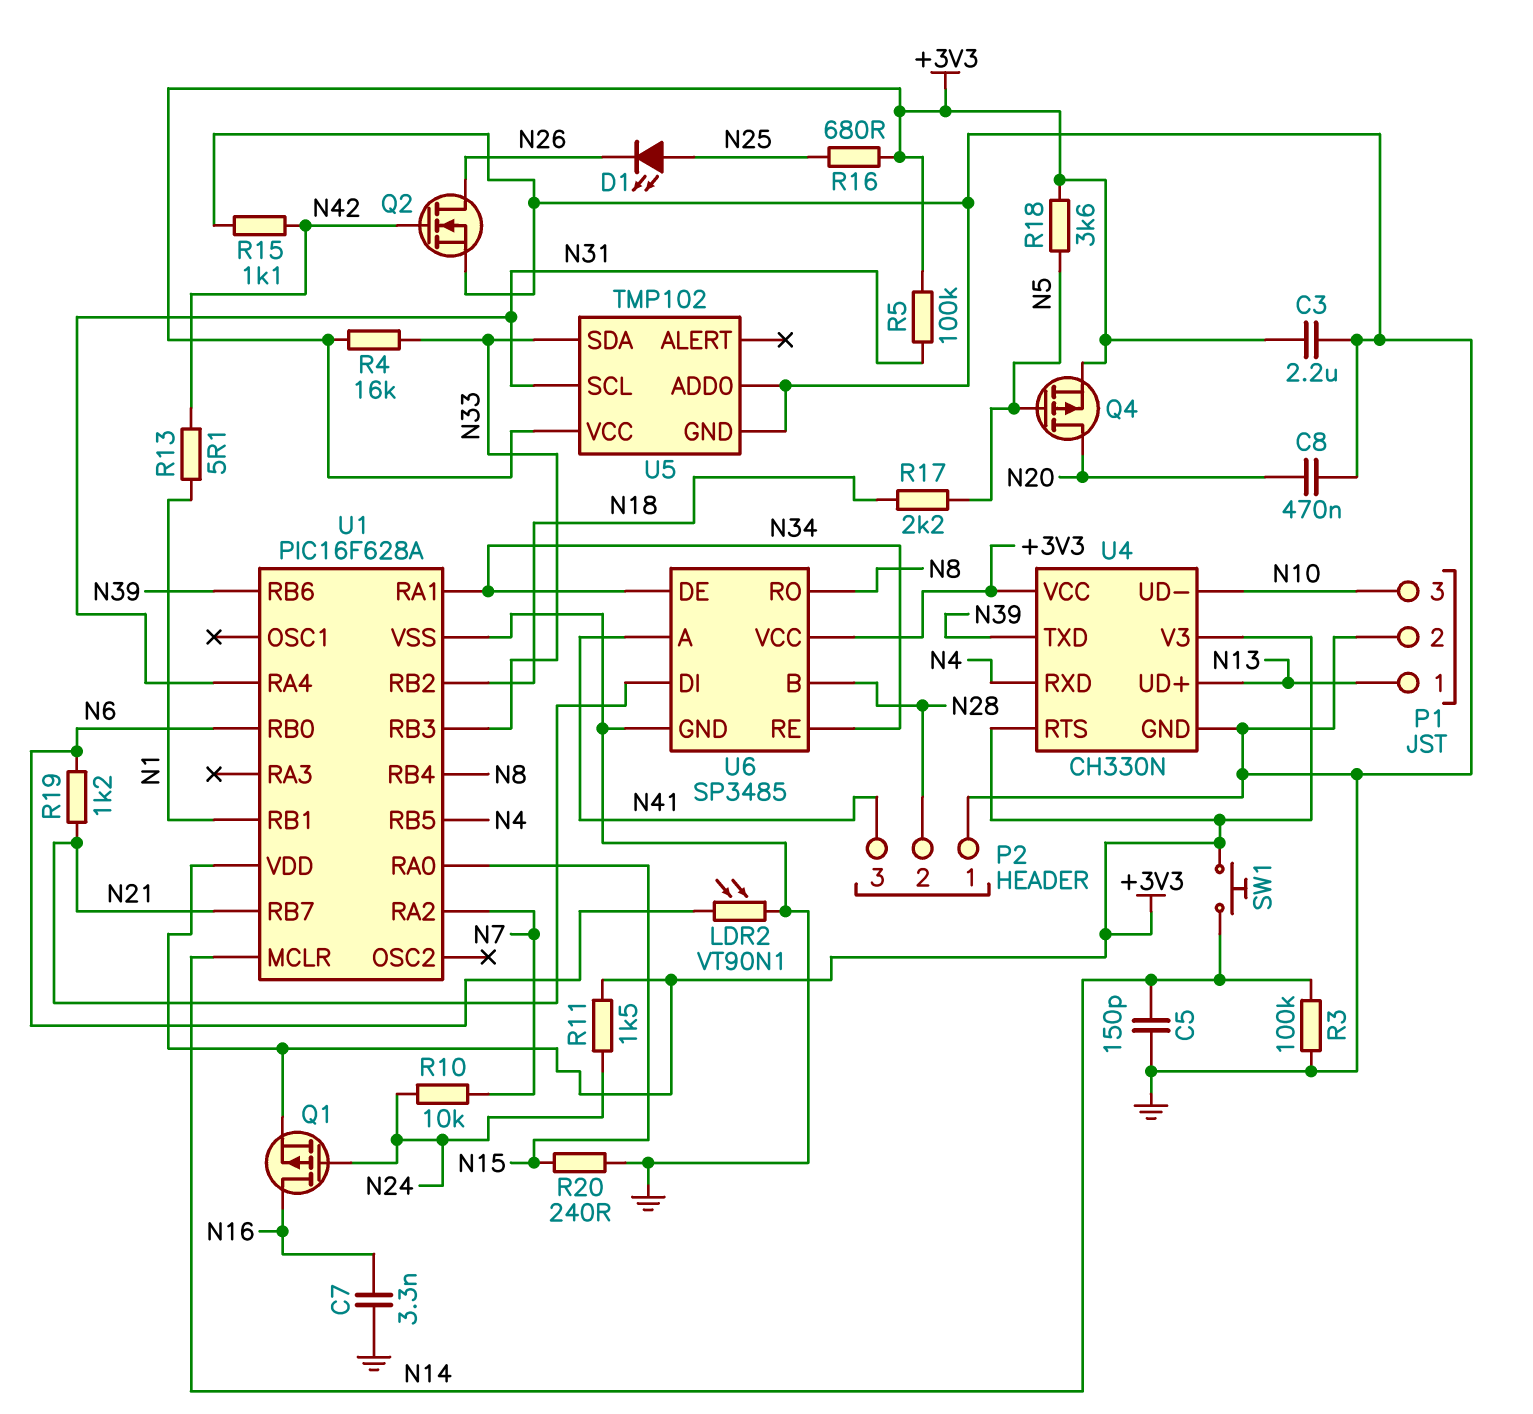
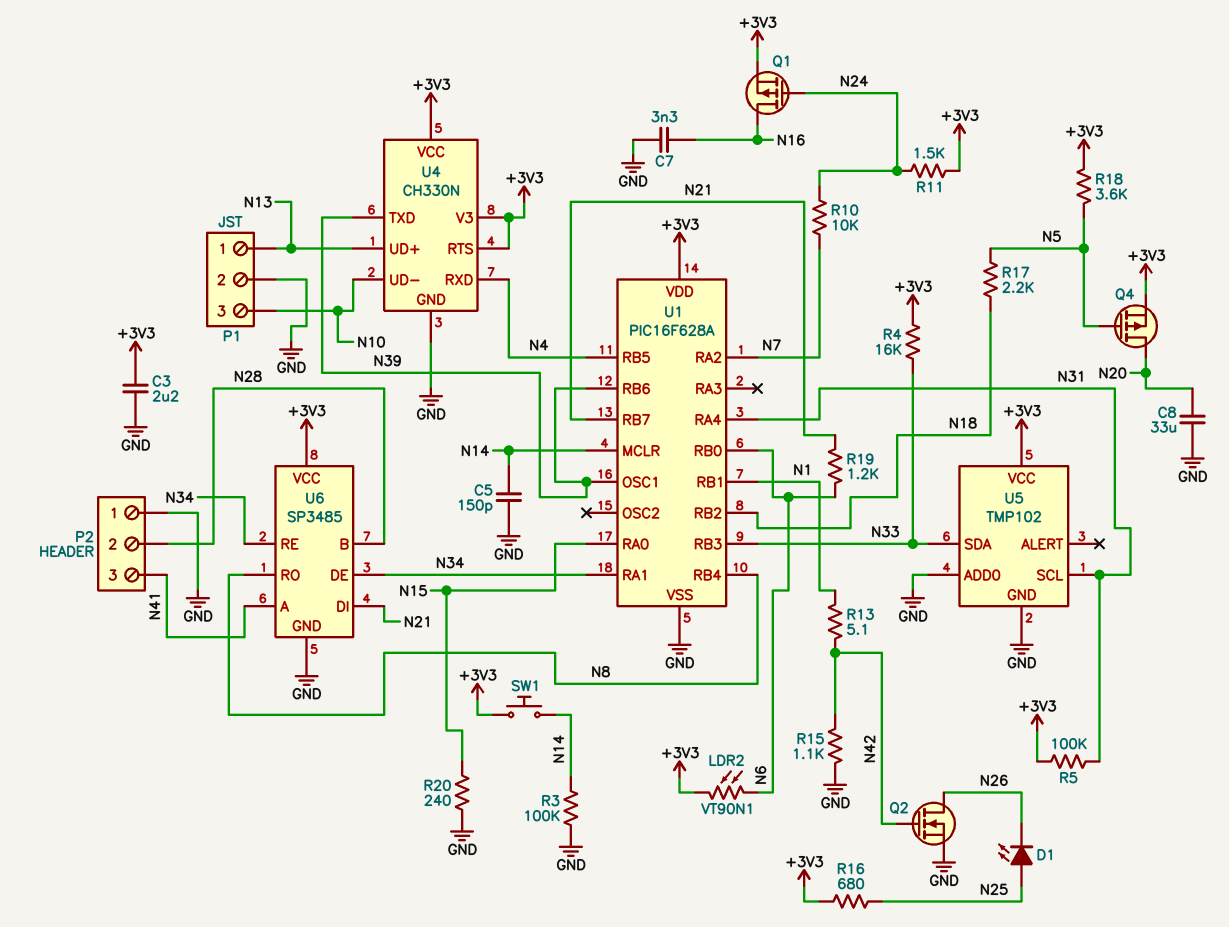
C8: 470nF (GND, N20) -> 33uF (GND, N20)
LDR2: VT90N1 (GND, N6) -> VT90N1 (+3V3, N6)
U1 pin OSC1: none -> N39

